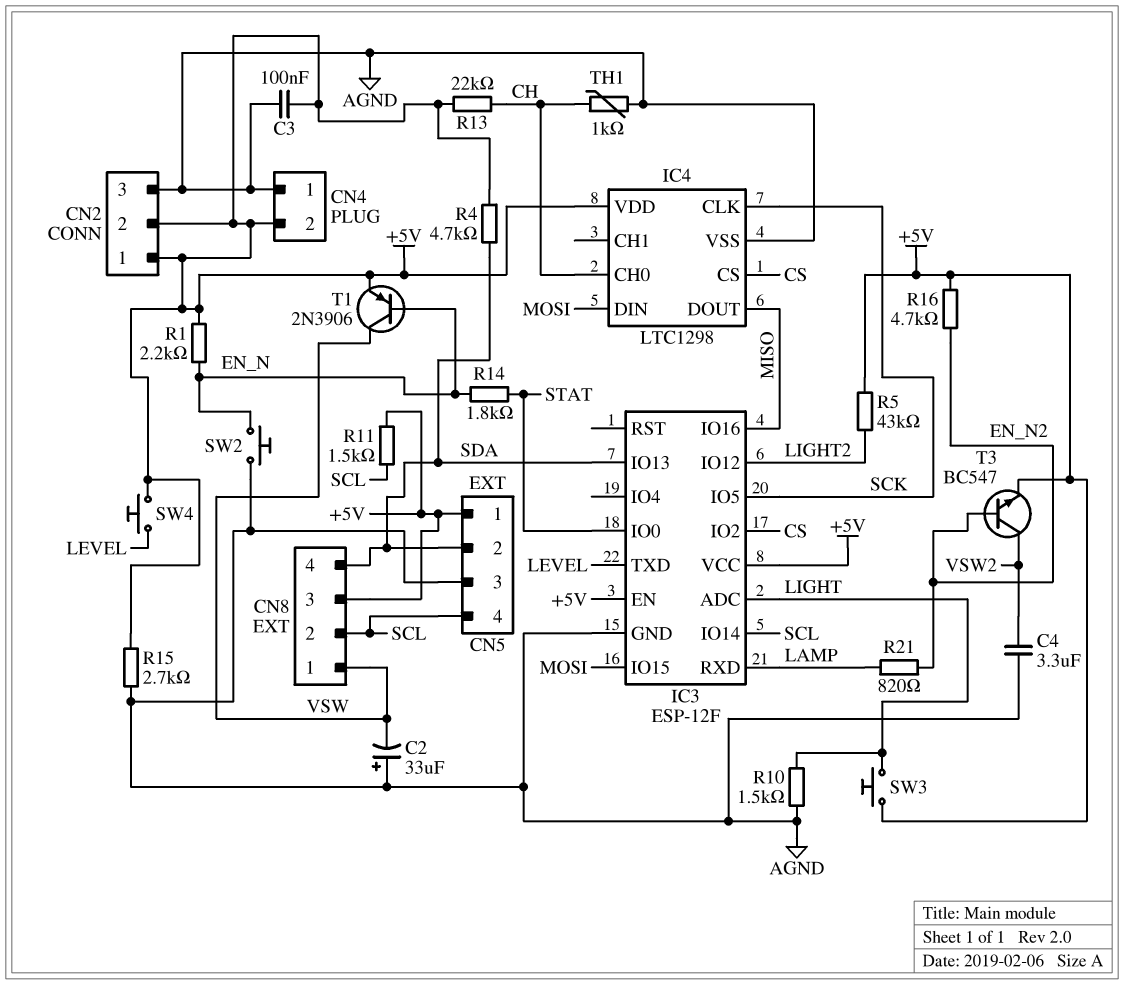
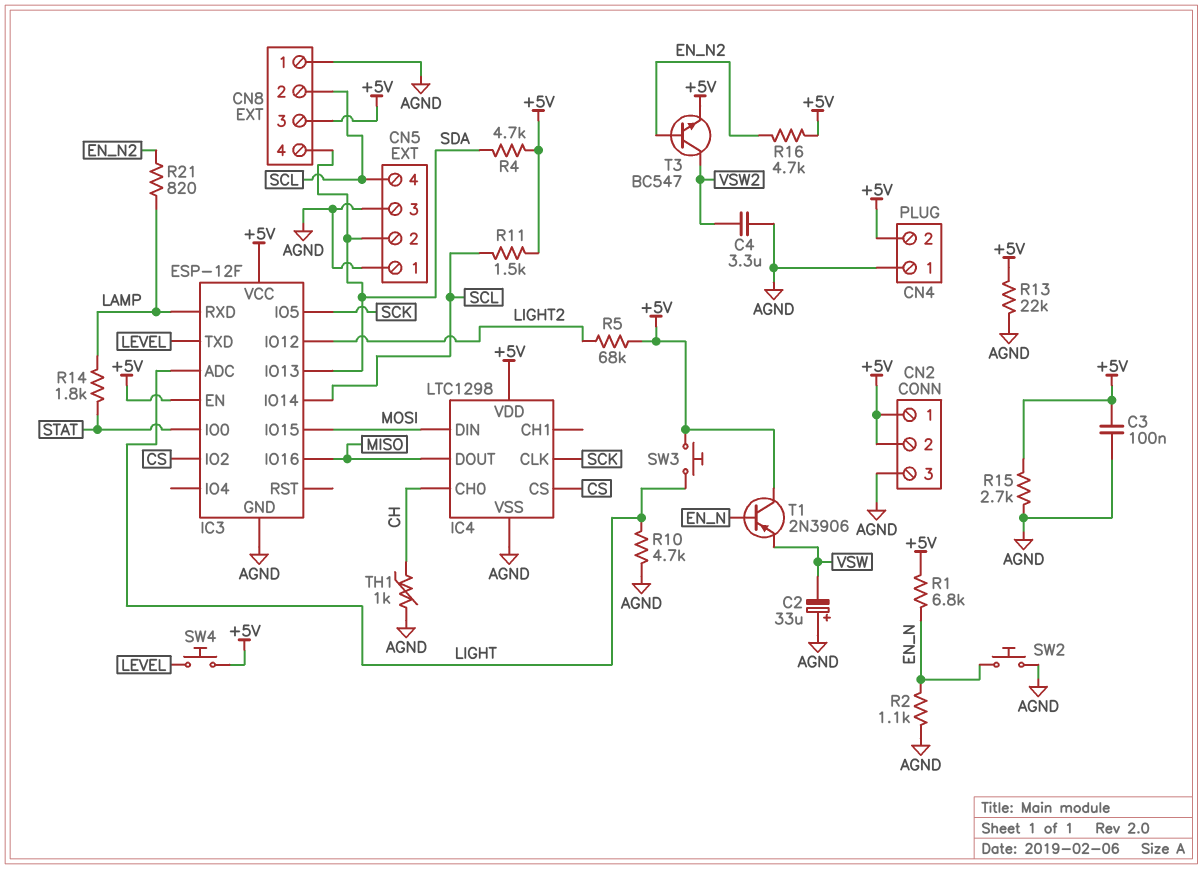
CN5 pin 1: +5V -> AGND
CN8 pin 1: VSW -> AGND
R1: 2.2k (+5V, EN_N) -> 6.8k (+5V, EN_N)
R2: none -> 1.1k (AGND, EN_N)
R5: 43k (+5V, LIGHT2) -> 68k (+5V, LIGHT2)
R10: 1.5k (AGND, LIGHT) -> 4.7k (AGND, LIGHT)
R13: 22k (+5V, CH) -> 22k (+5V, AGND)
R14: 1.8k (EN_N, STAT) -> 1.8k (LAMP, STAT)
T1: PNP 2N3906 (B EN_N, C VSW, E +5V) -> PNP 2N3906 (B EN_N, C +5V, E VSW)

